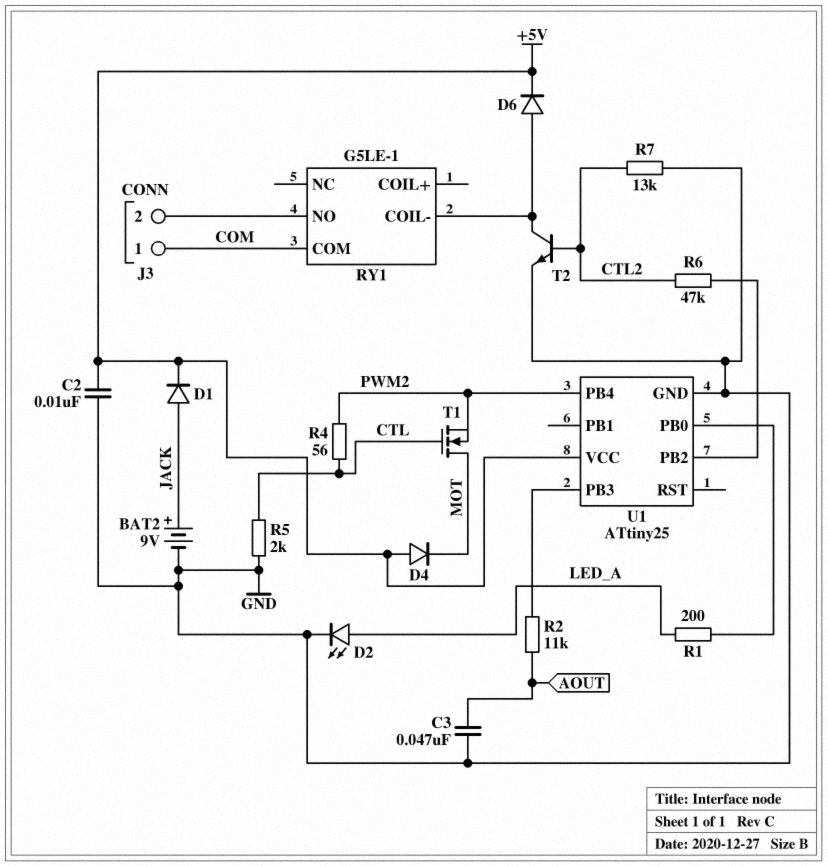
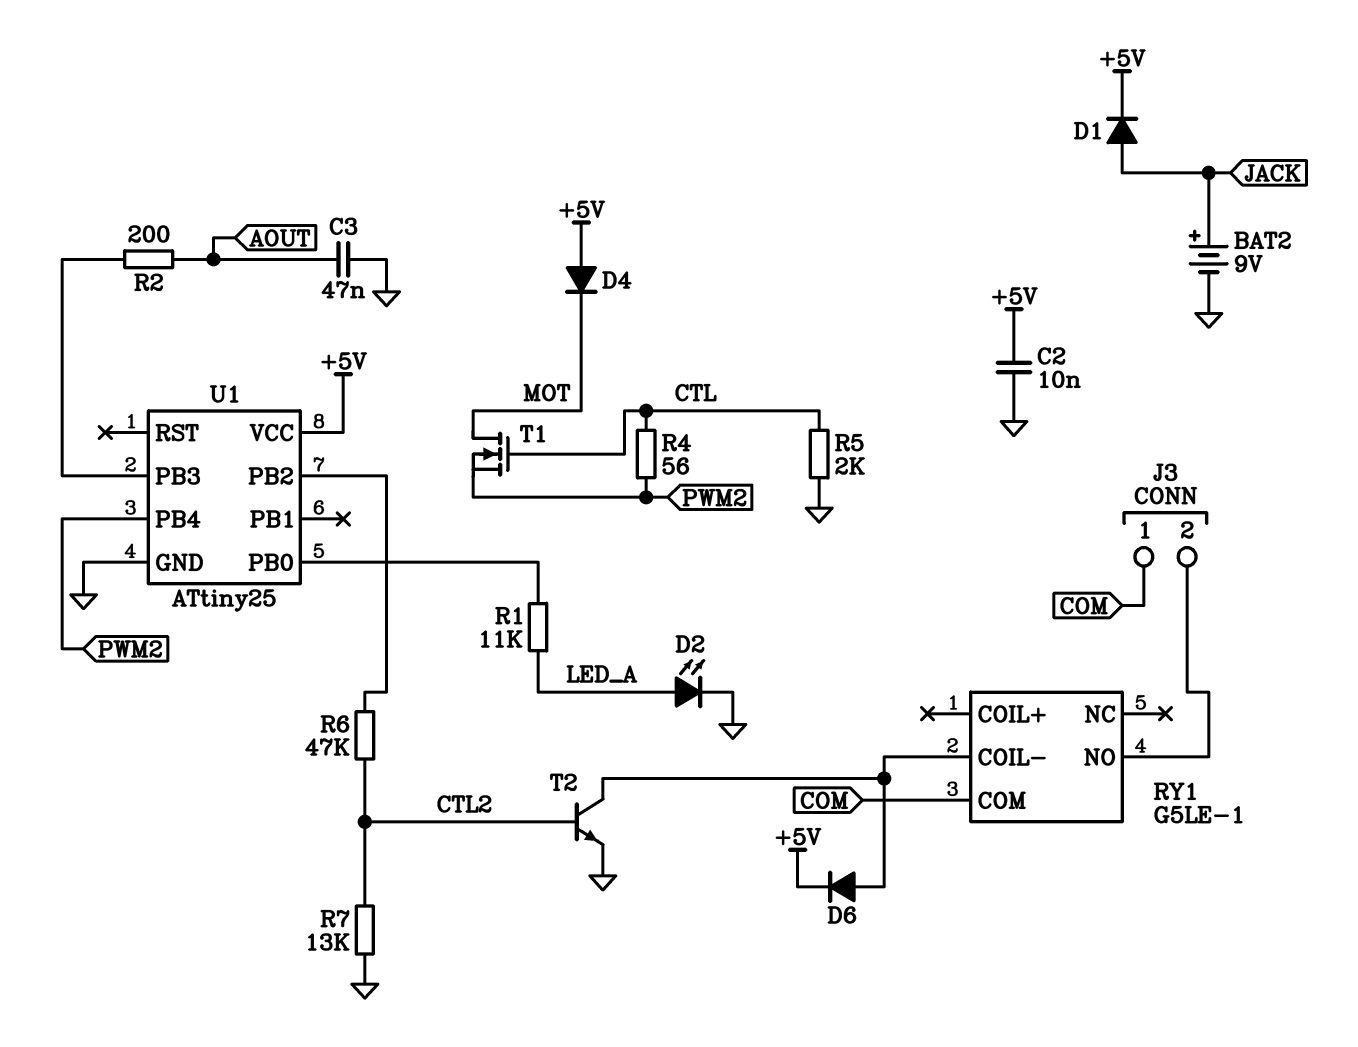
R1: 200 (LED_A, U1/PB0) -> 11k (LED_A, U1/PB0)
R2: 11k (AOUT, U1/PB3) -> 200 (AOUT, U1/PB3)

